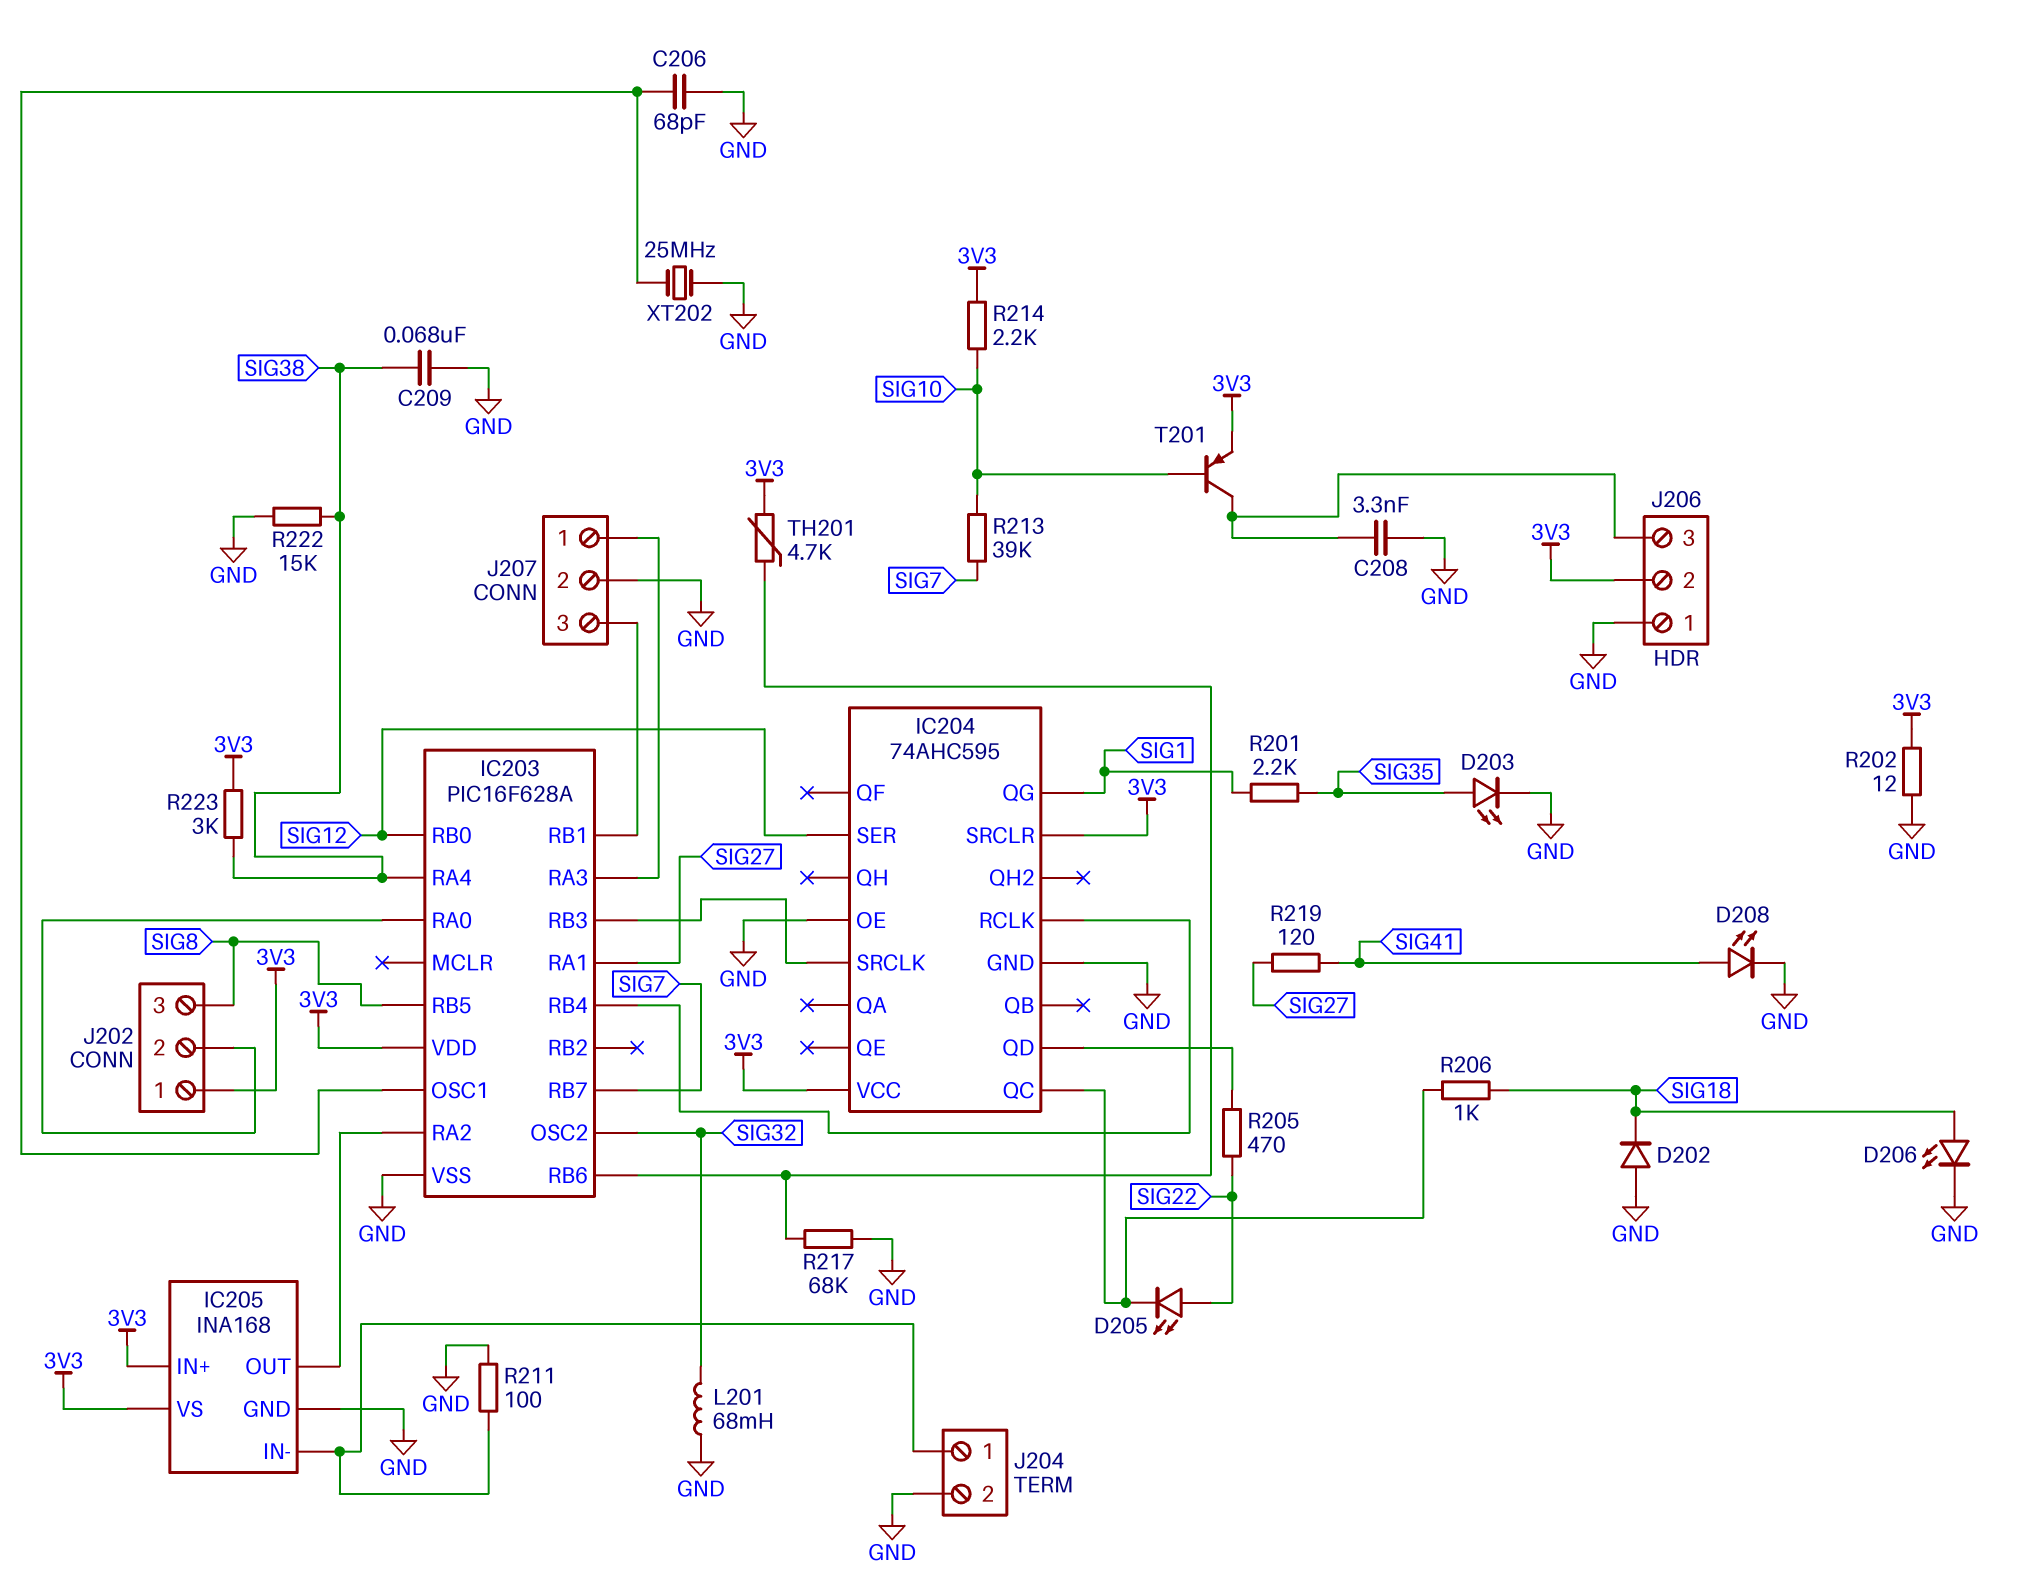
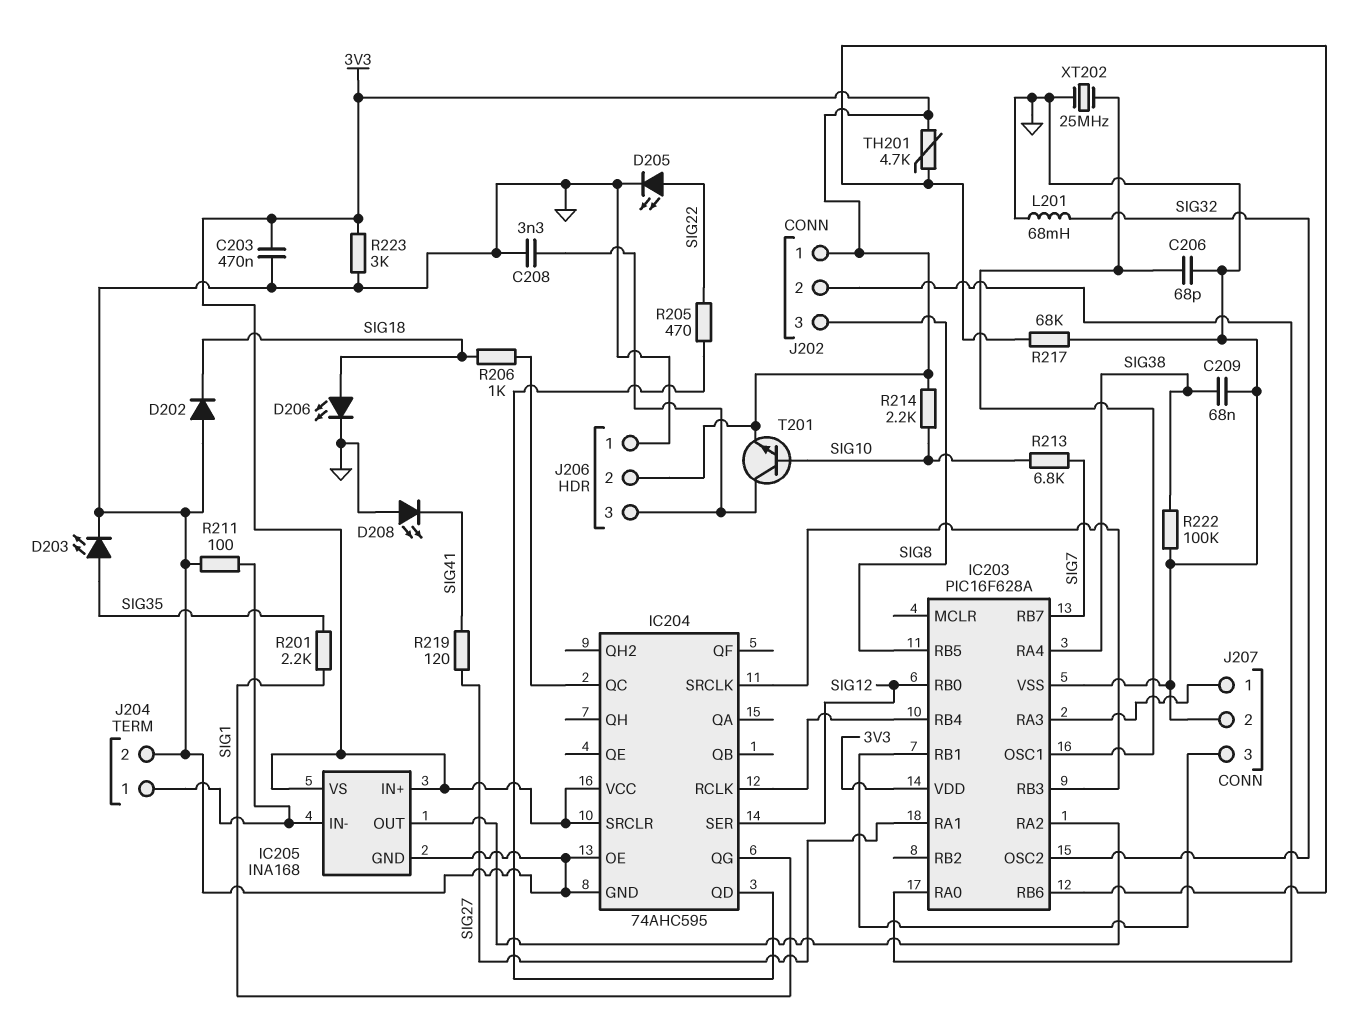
C203: none -> 470nF (3V3, GND)
D205: LED (A SIG22, K IC204/QC) -> LED (A SIG22, K GND)
D208: LED (A SIG41, K GND) -> LED (A GND, K SIG41)
R202: 12 (3V3, GND) -> none
R213: 39k (SIG7, SIG10) -> 6.8k (SIG7, SIG10)
R222: 15k (GND, SIG38) -> 100k (GND, SIG38)
R223: 3k (3V3, SIG38) -> 3k (3V3, GND)
T201: PNP (B SIG10, C J206/3, E 3V3) -> NPN (B SIG10, C J206/3, E 3V3)

